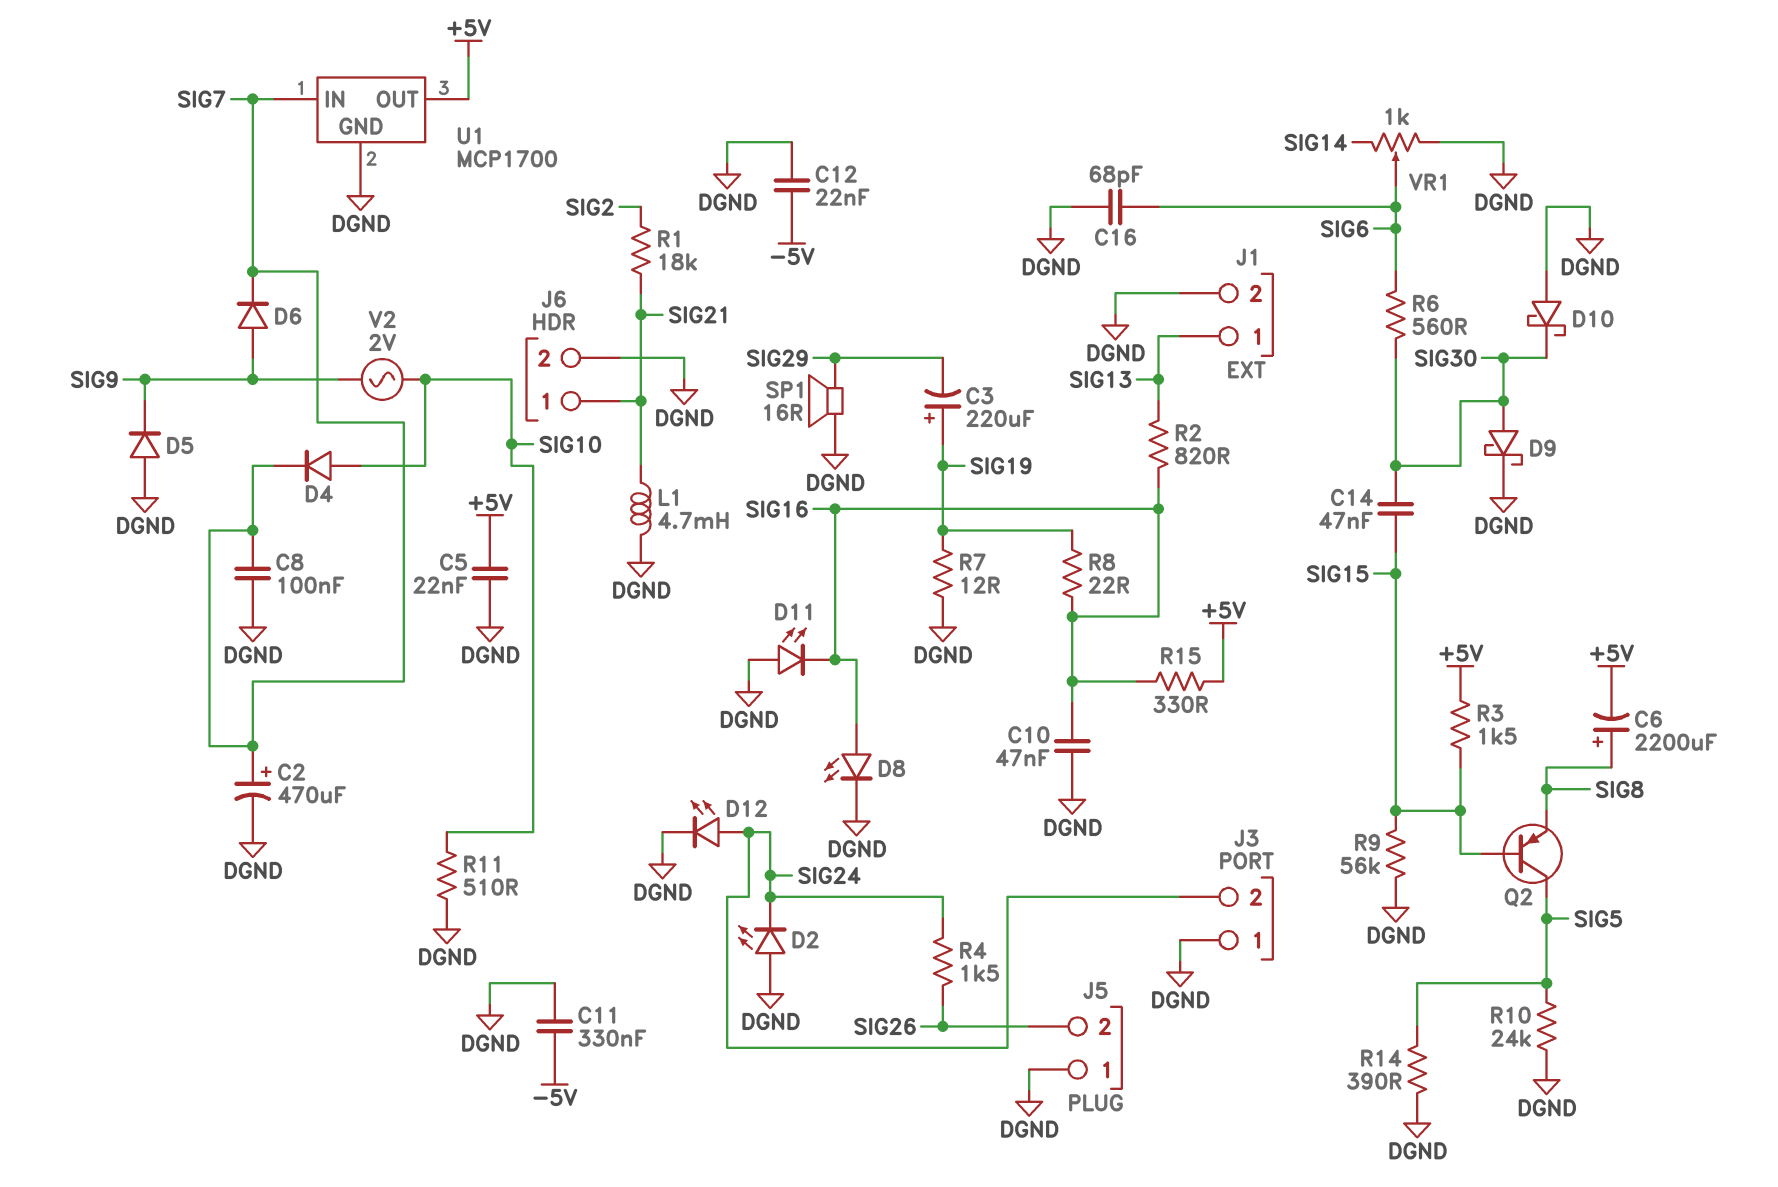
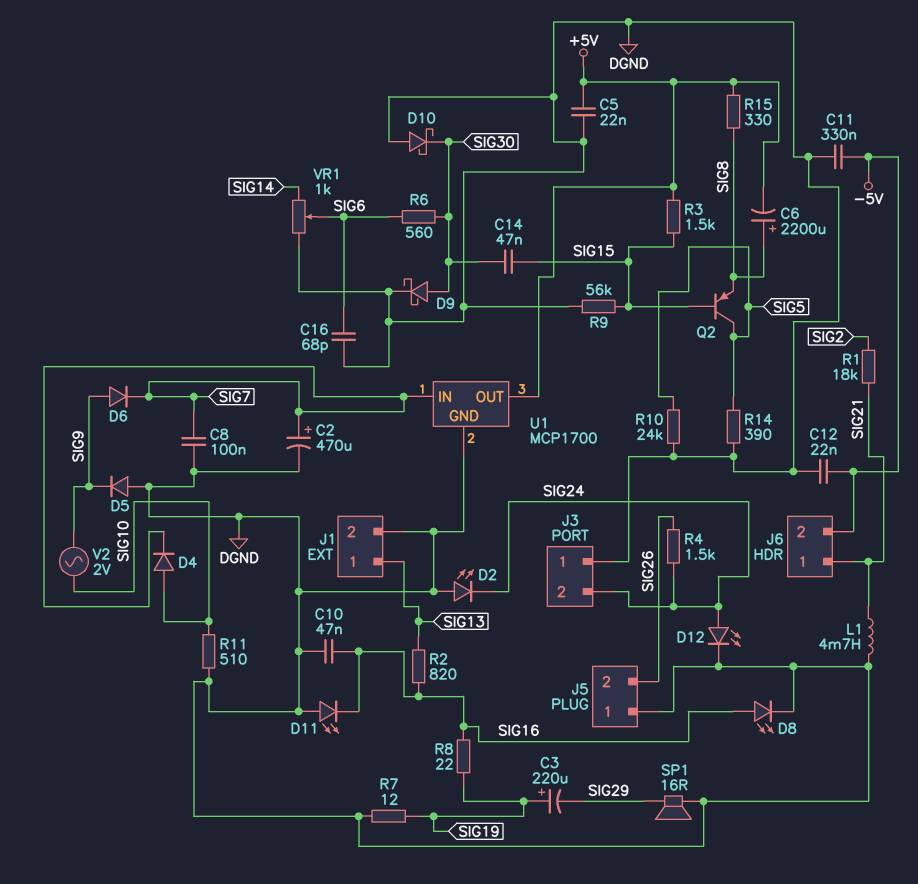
J6 pin 2: DGND -> -5V
R15: 330 (+5V, SIG16) -> 330 (+5V, SIG8)

